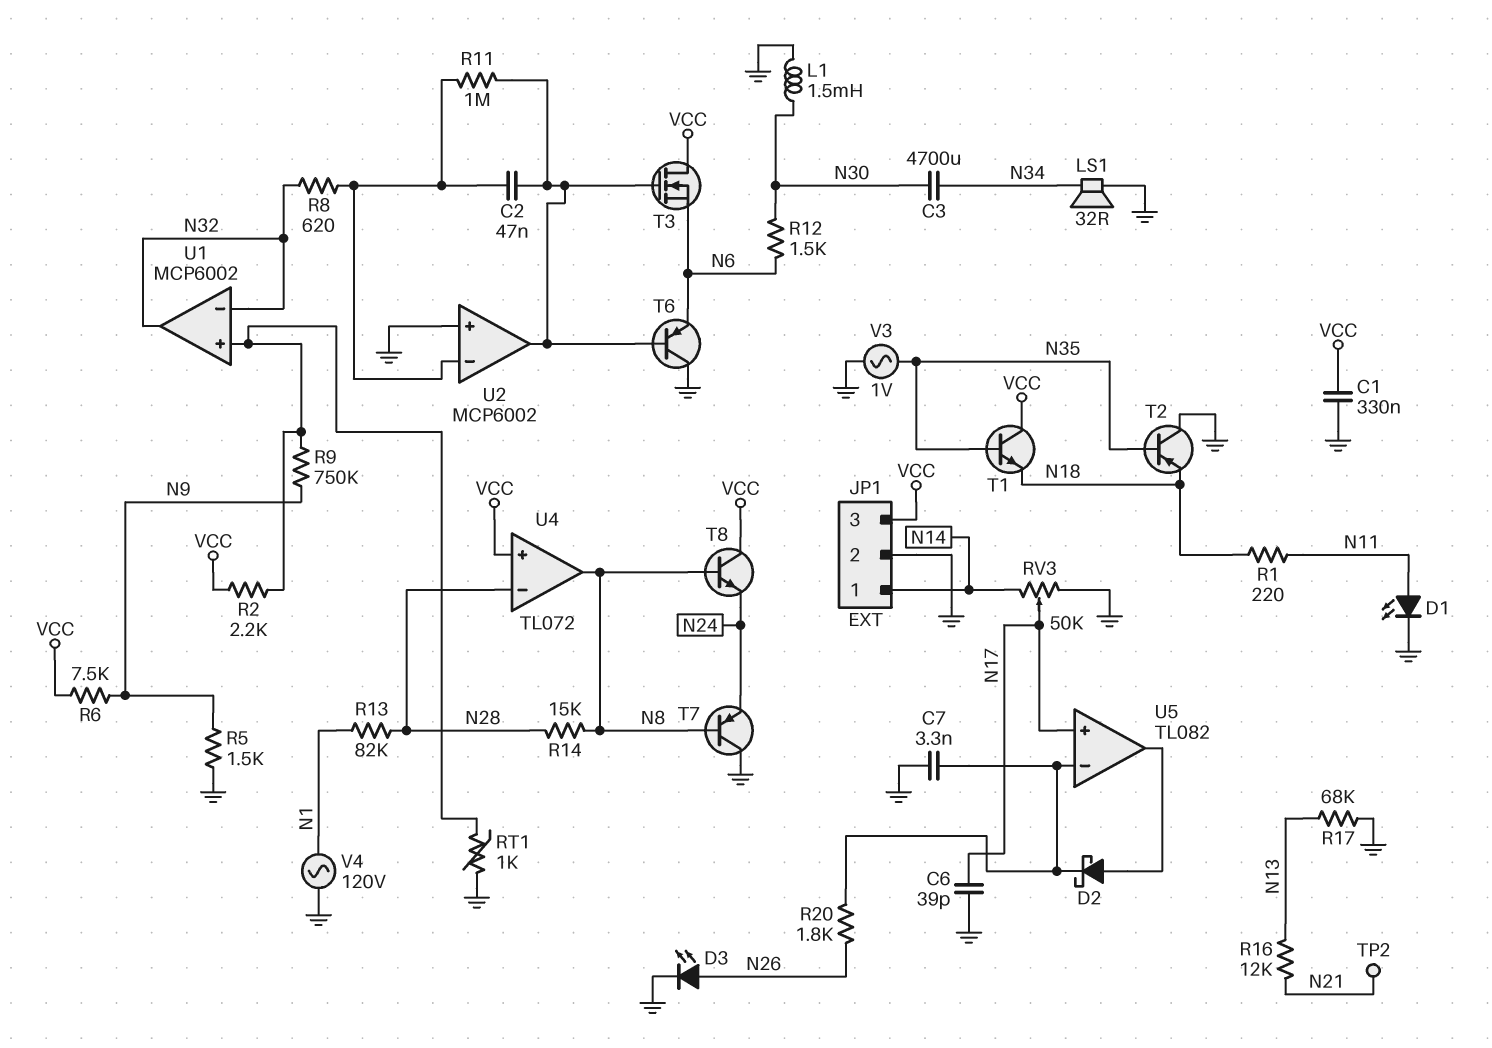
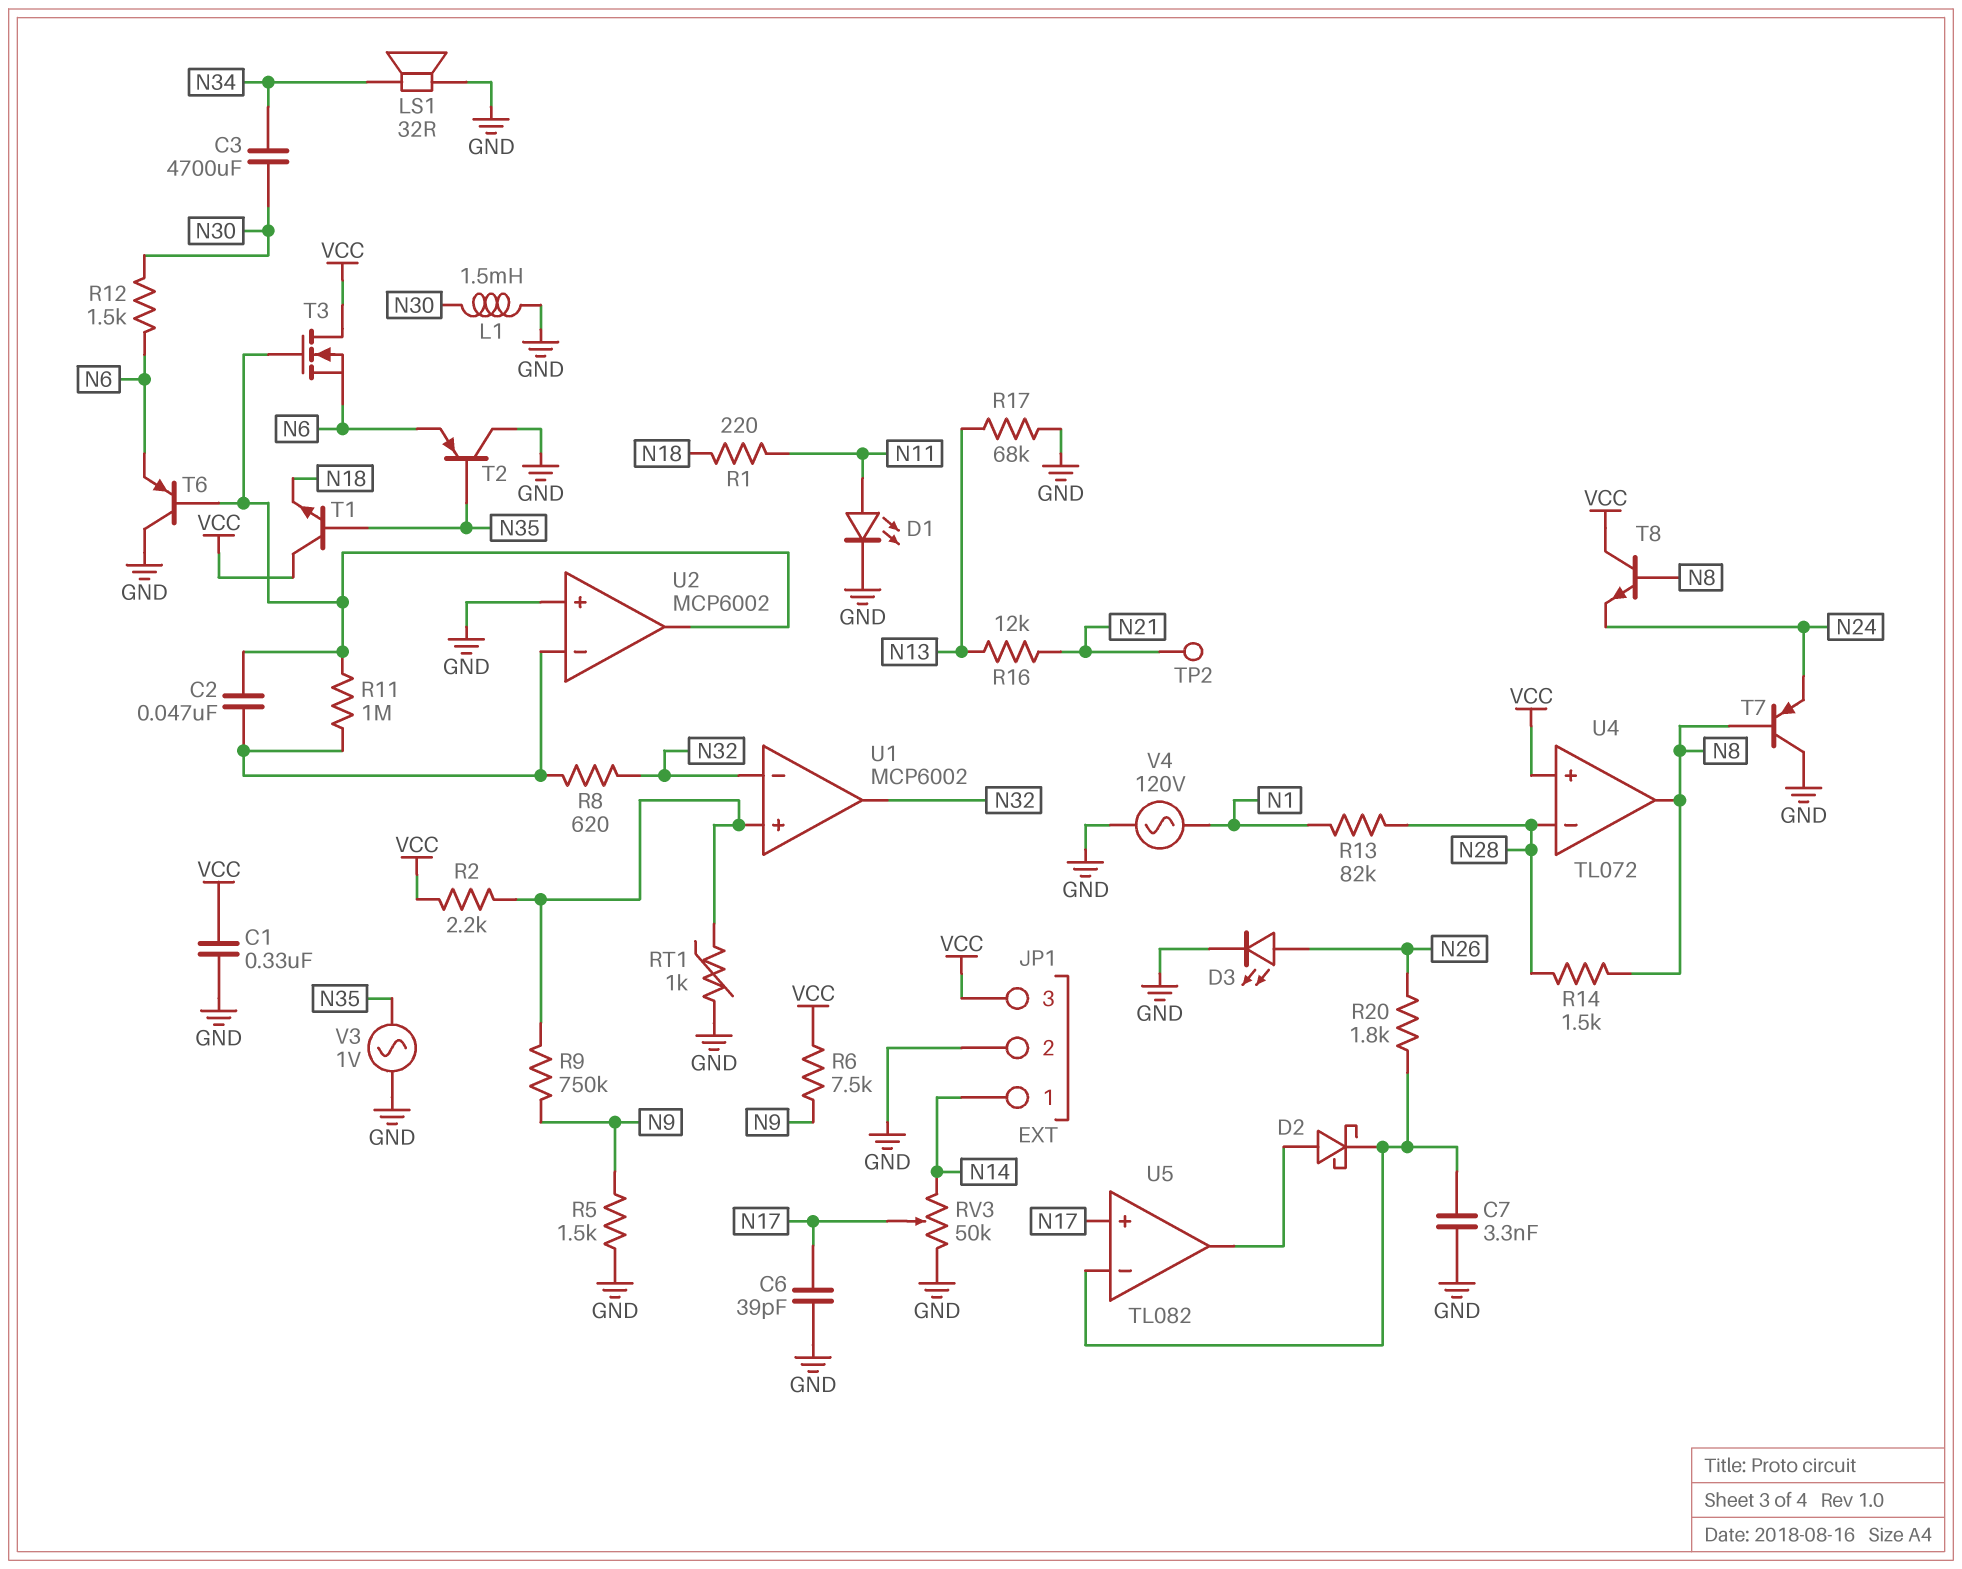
R14: 15k (N8, N28) -> 1.5k (N8, N28)
T2: PNP (B N35, C GND, E N18) -> PNP (B N35, C GND, E N6)

